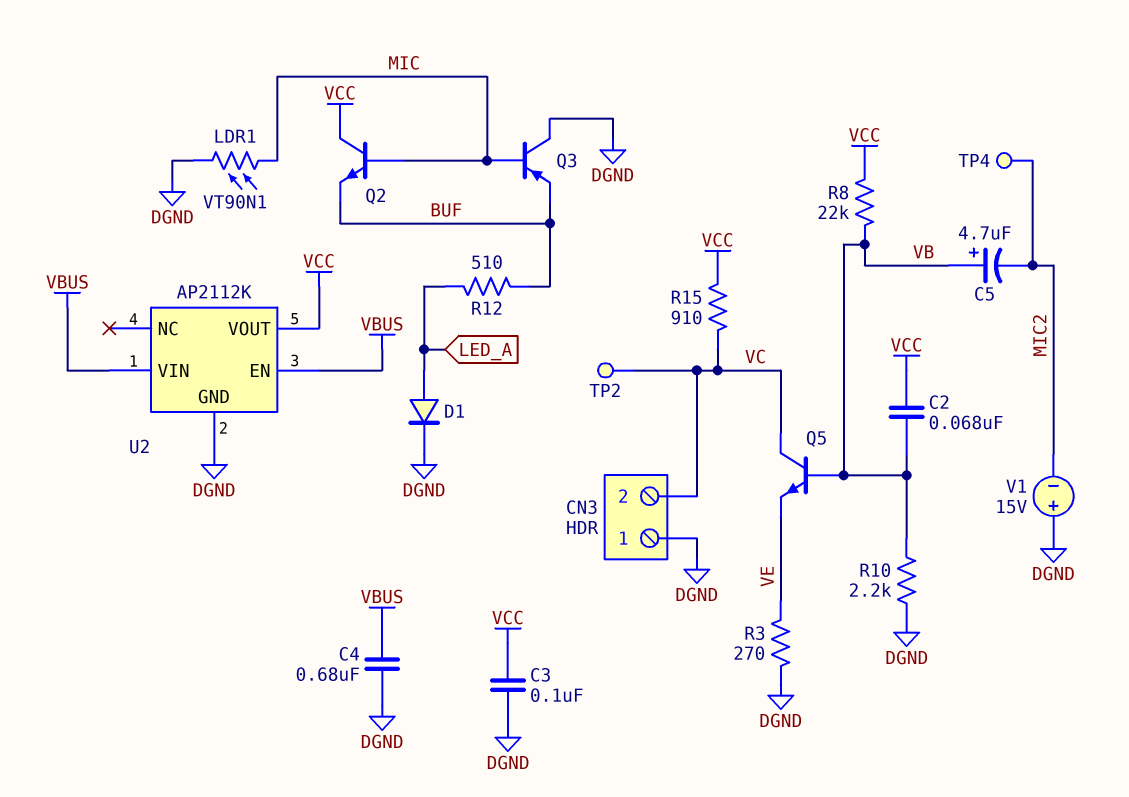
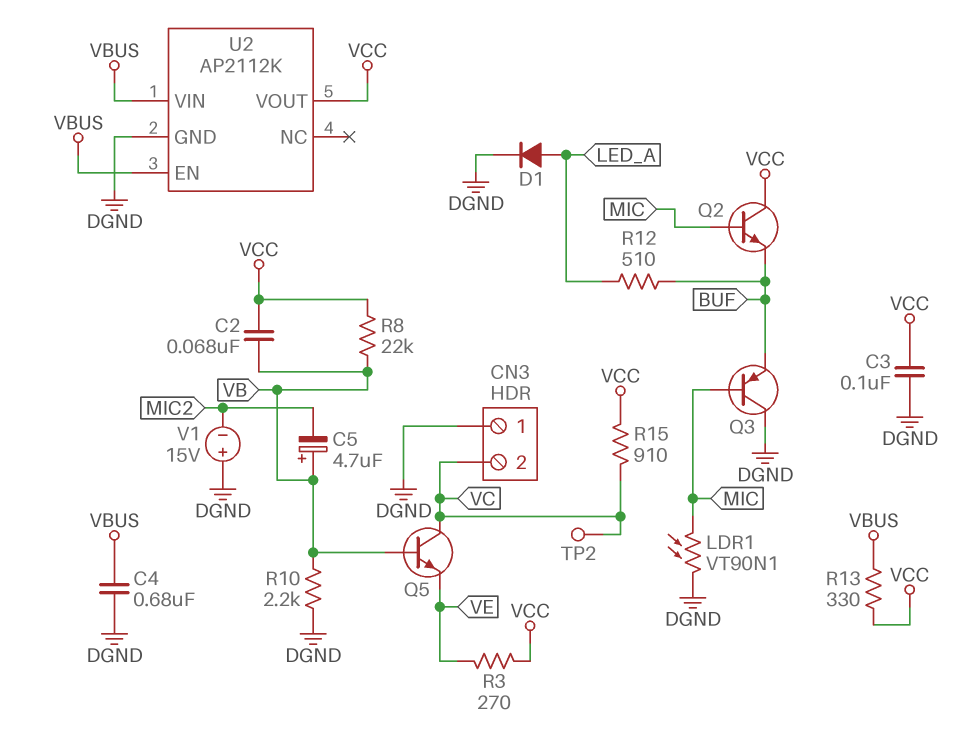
R3: 270 (DGND, VE) -> 270 (VCC, VE)
R13: none -> 330 (VBUS, VCC)
TP4: test point (MIC2) -> none

